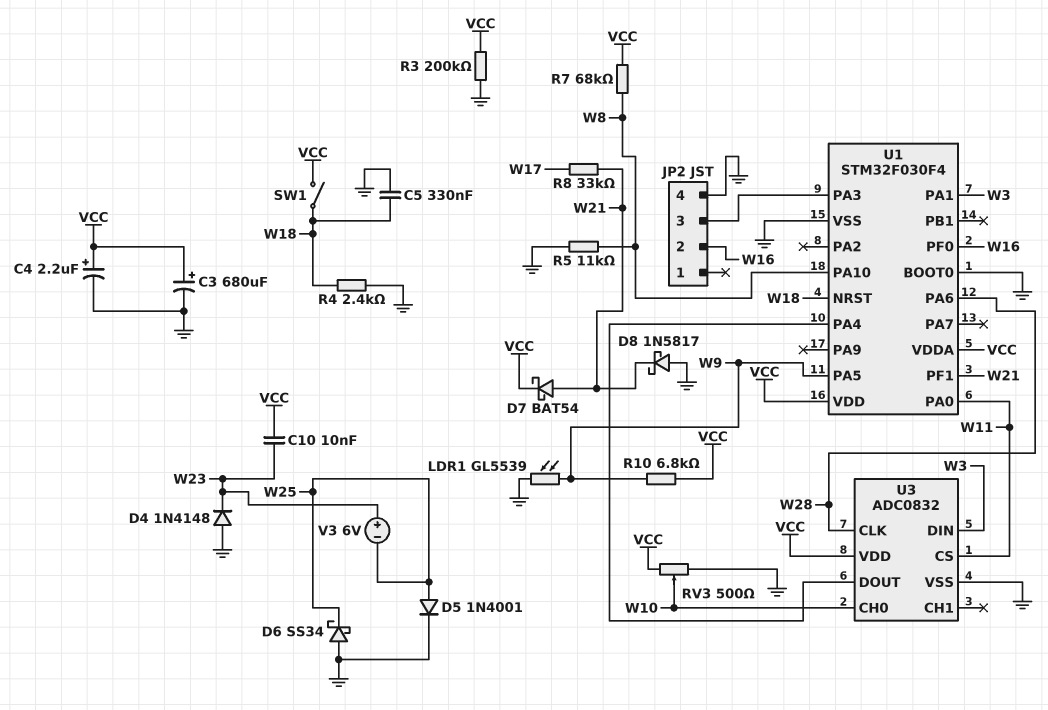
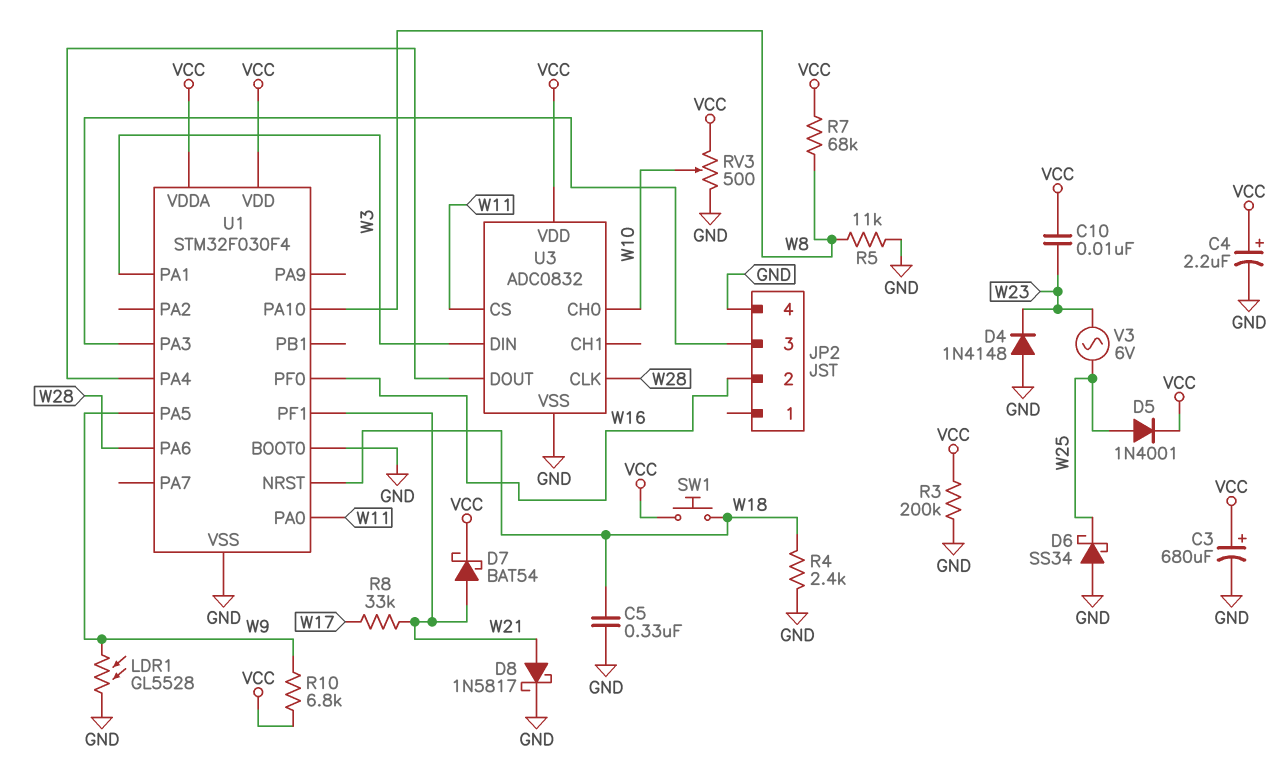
D5: diode 1N4001 (A W25, K GND) -> diode 1N4001 (A W25, K VCC)
D8: schottky 1N5817 (A GND, K W21) -> schottky 1N5817 (A W21, K GND)
LDR1: GL5539 (GND, W9) -> GL5528 (GND, W9)
SW1: switch (VCC, W18) -> button (VCC, W18)
V3: 6V (plus W23, minus W25) -> AC 6V (W23, W25)

